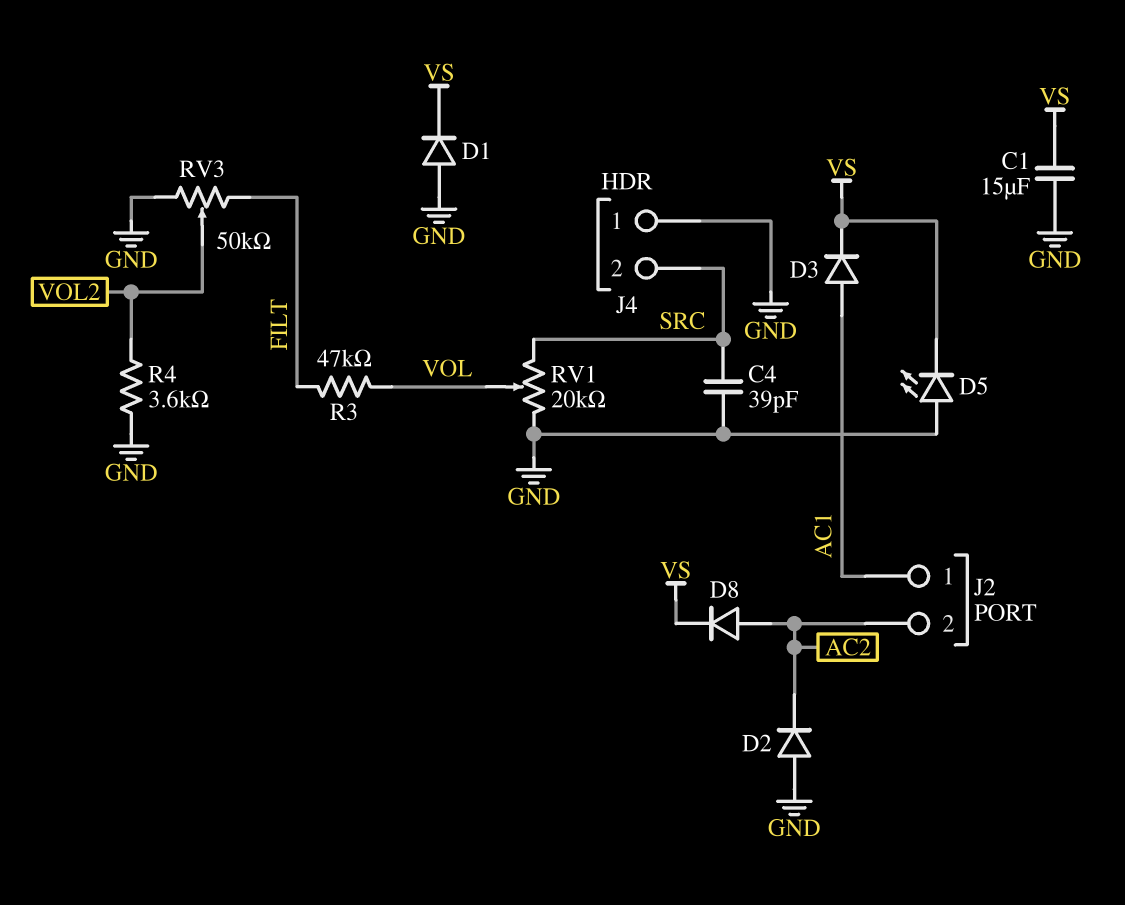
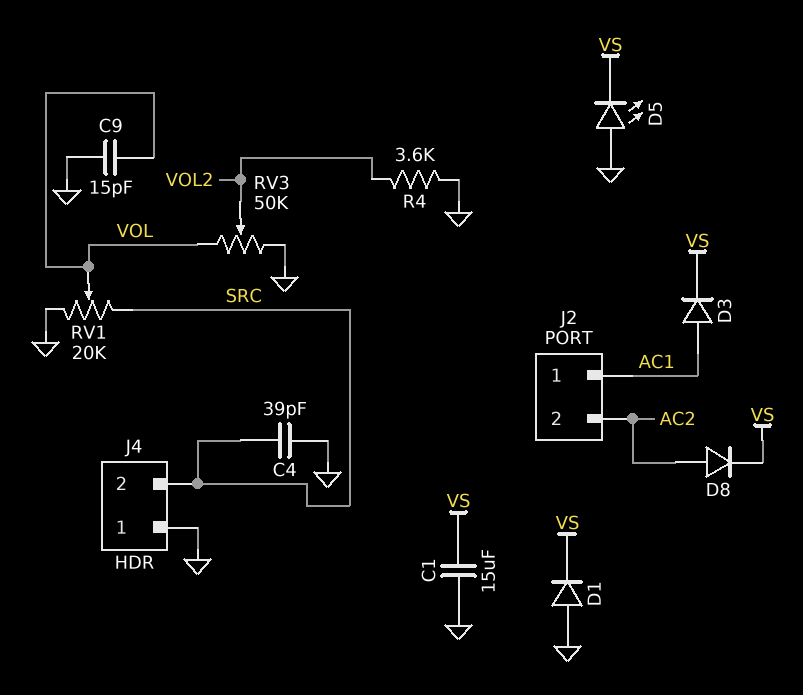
C9: none -> 15pF (GND, VOL)
D2: diode (A GND, K AC2) -> none
R3: 47k (FILT, VOL) -> none
RV3: 50k (FILT, GND, wiper VOL2) -> 50k (GND, VOL, wiper VOL2)

